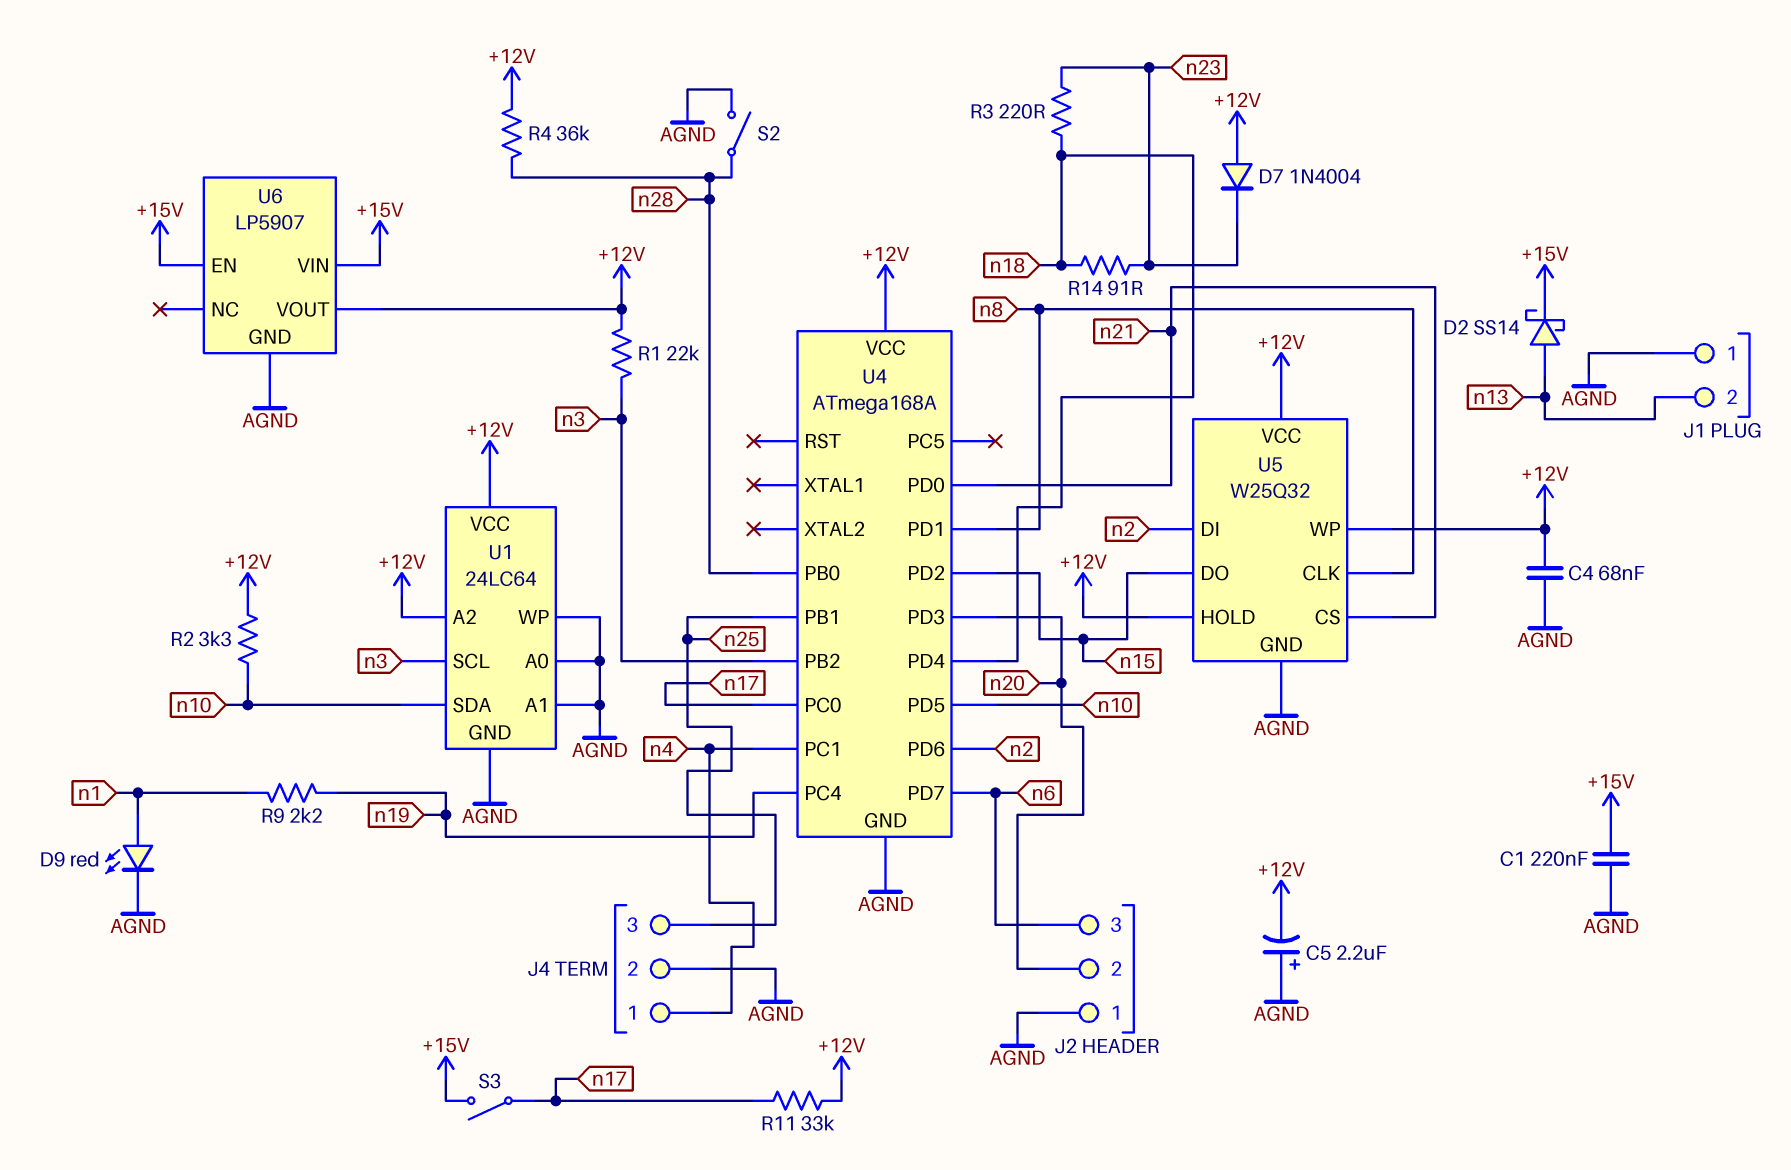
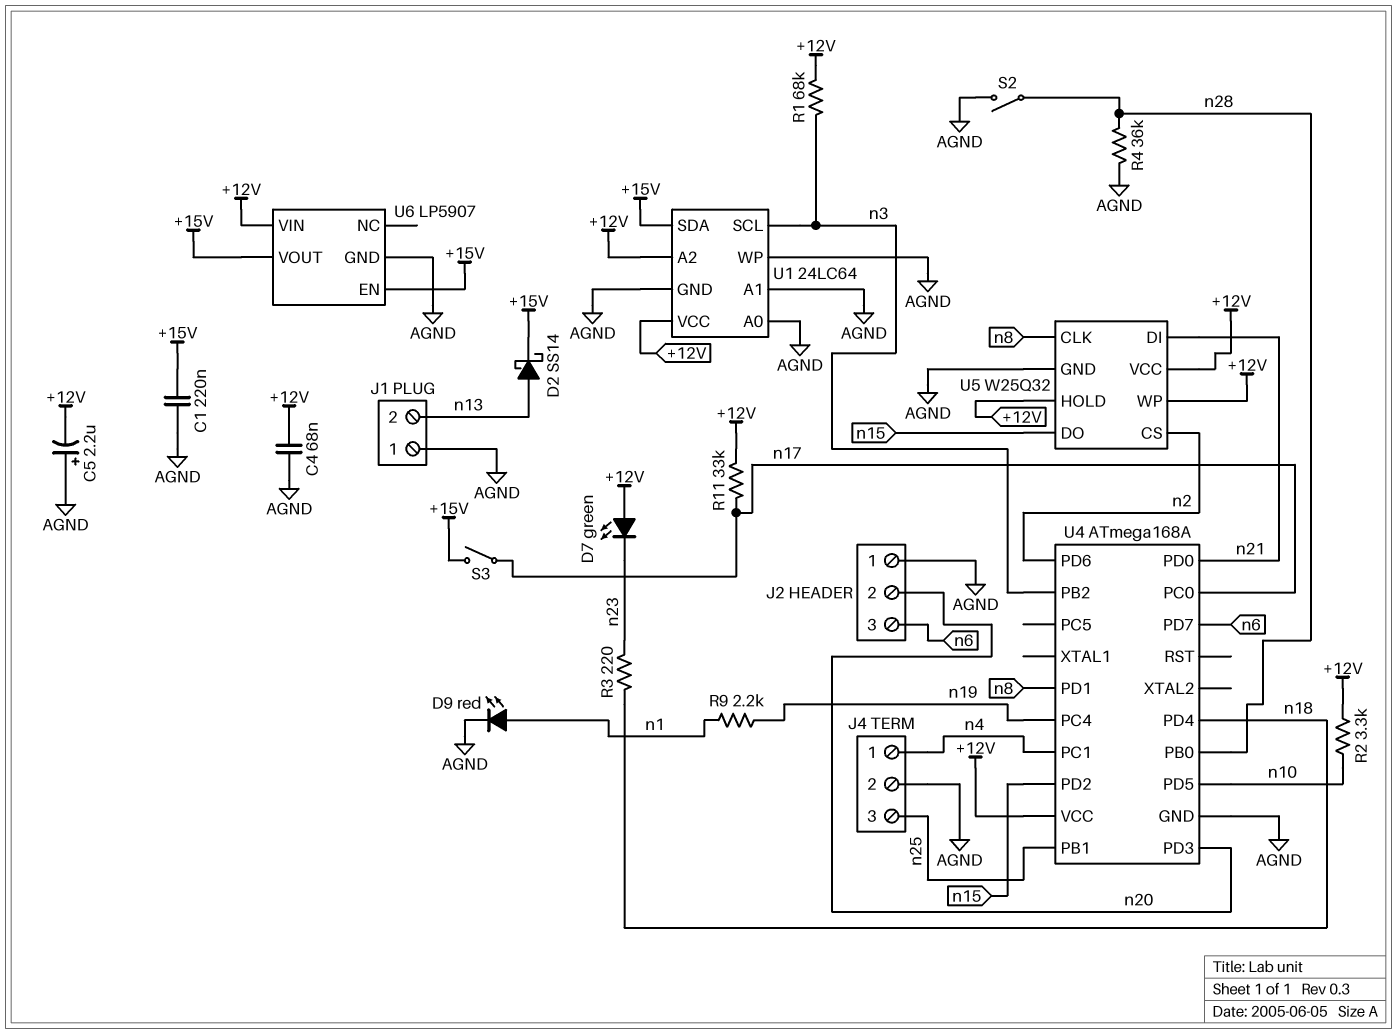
D7: diode 1N4004 (A +12V, K n23) -> LED green (A +12V, K n23)
R1: 22k (+12V, n3) -> 68k (+12V, n3)
R4: 36k (+12V, n28) -> 36k (AGND, n28)
R14: 91 (n18, n23) -> none
U1 pin SDA: n10 -> +15V
U5 pin CS: n21 -> n2
U5 pin DI: n2 -> n21
U6 pin VIN: +15V -> +12V
U6 pin VOUT: +12V -> +15V

